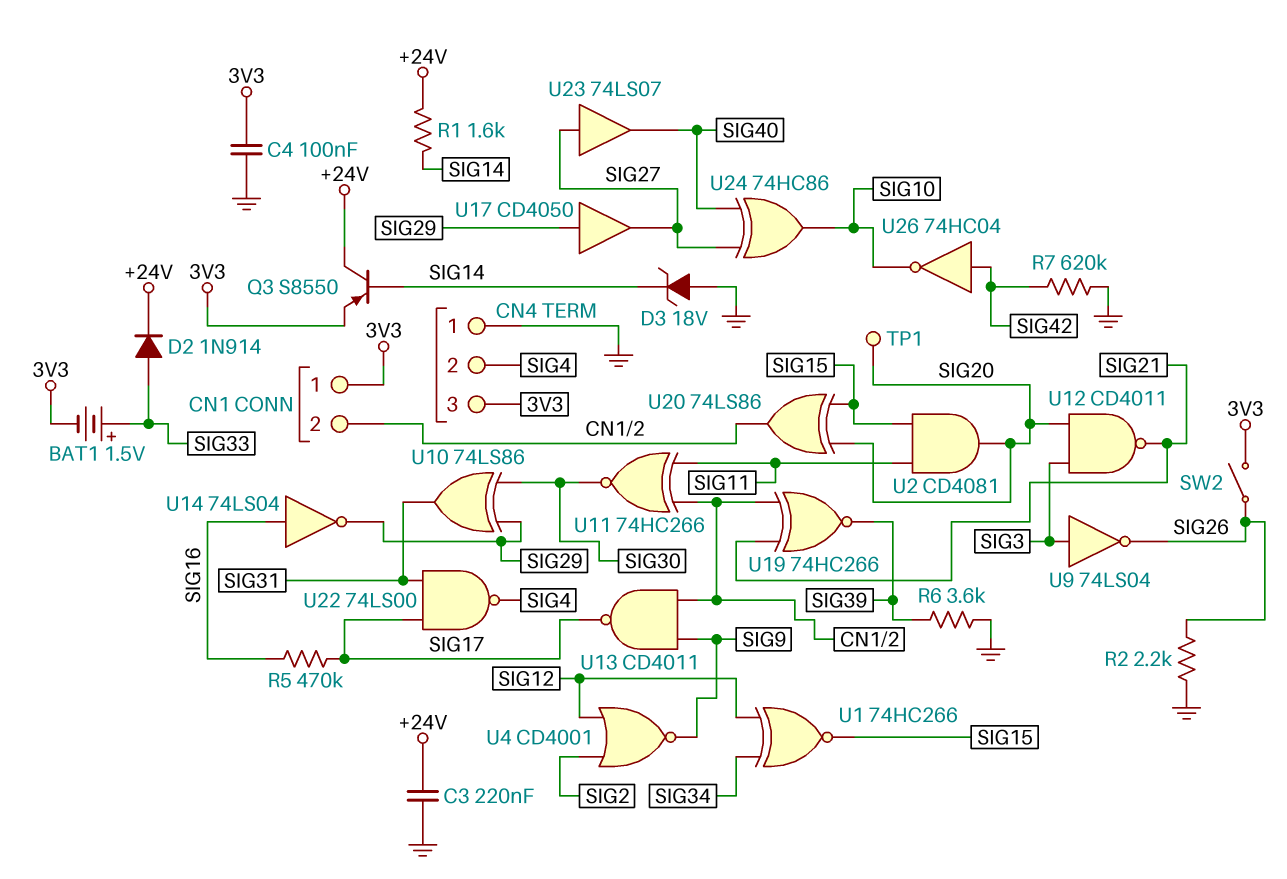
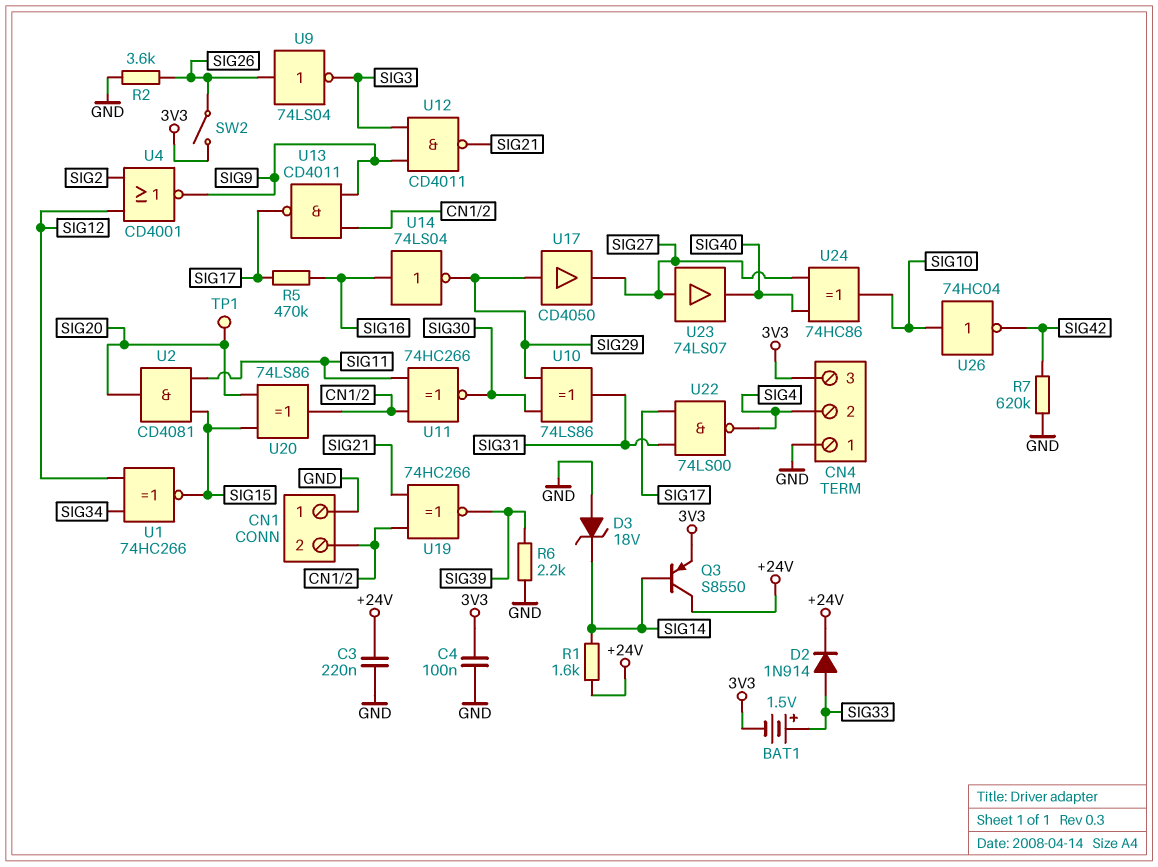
CN1 pin 1: 3V3 -> GND
R2: 2.2k (GND, SIG26) -> 3.6k (GND, SIG26)
R6: 3.6k (GND, SIG39) -> 2.2k (GND, SIG39)
U9: NOT 74LS04 (in SIG3, out SIG26) -> NOT 74LS04 (in SIG26, out SIG3)
U12: NAND CD4011 (in SIG3, in SIG20, out SIG21) -> NAND CD4011 (in SIG3, in SIG9, out SIG21)
U26: NOT 74HC04 (in SIG42, out SIG10) -> NOT 74HC04 (in SIG10, out SIG42)

